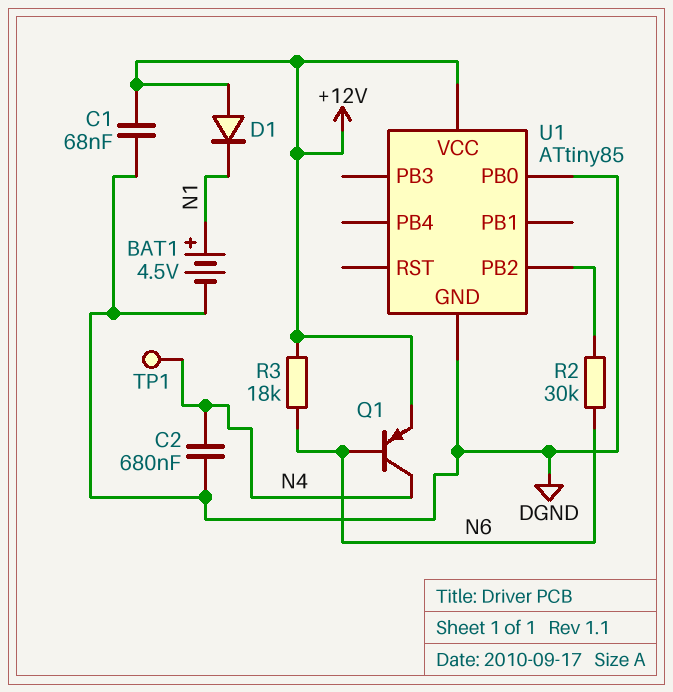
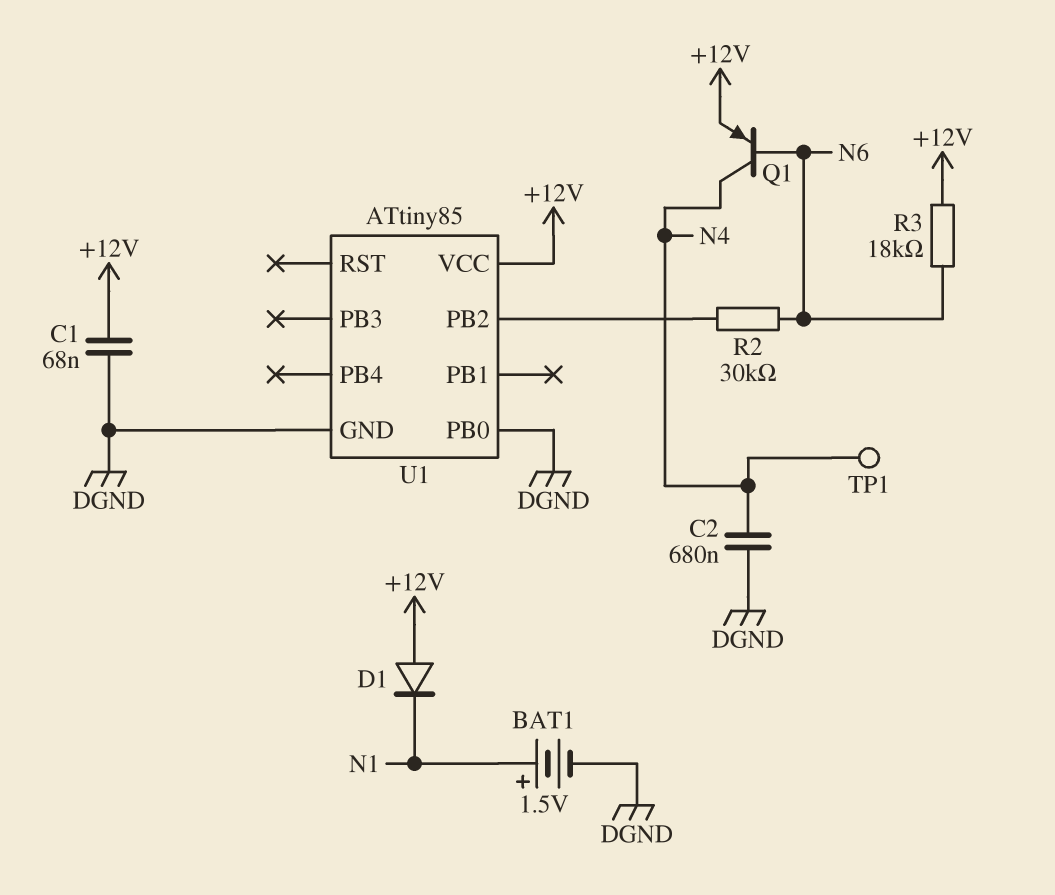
BAT1: 4.5V (plus N1, minus DGND) -> 1.5V (plus N1, minus DGND)

